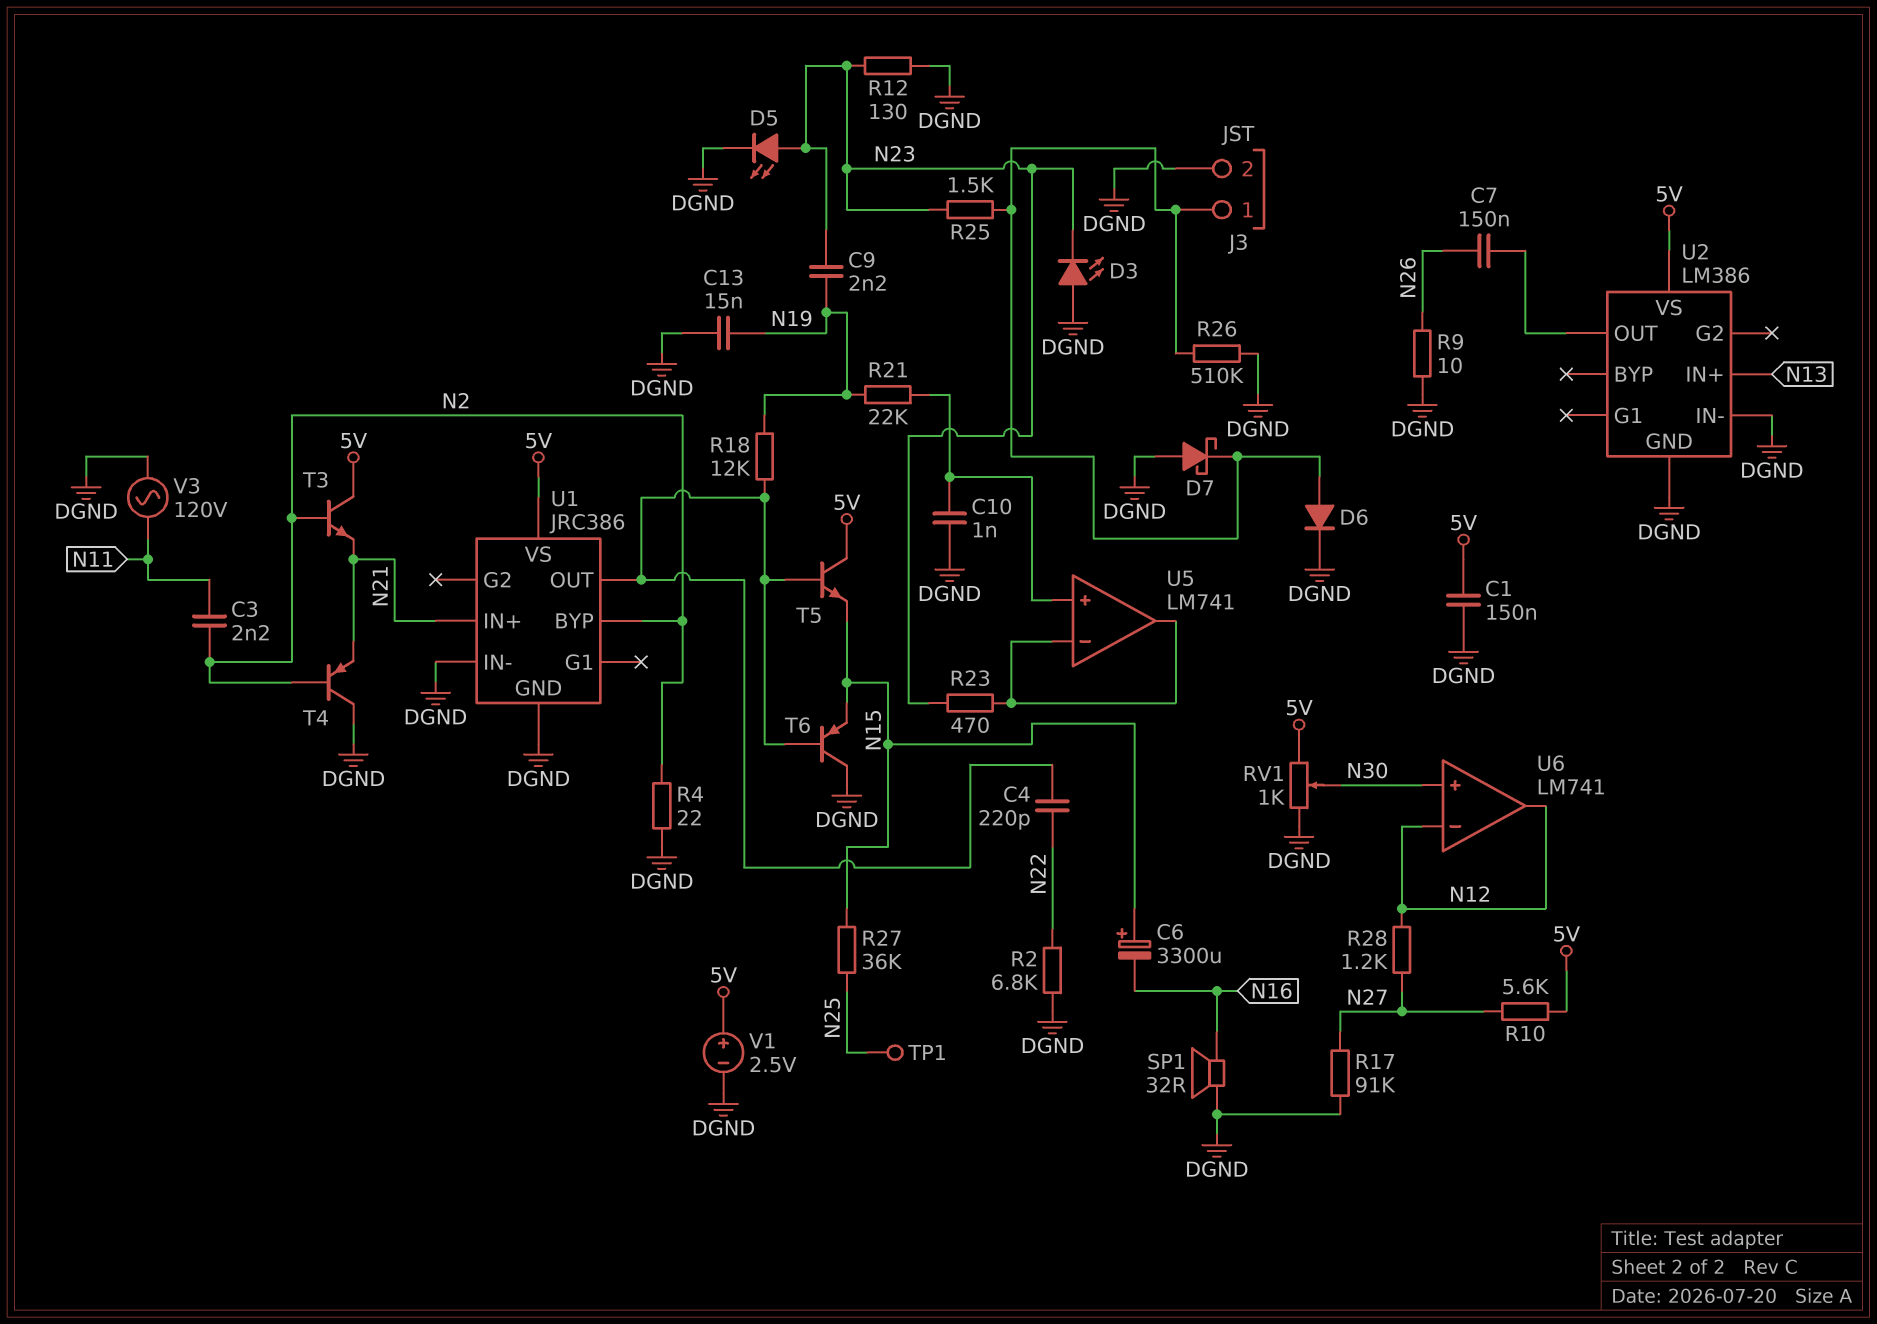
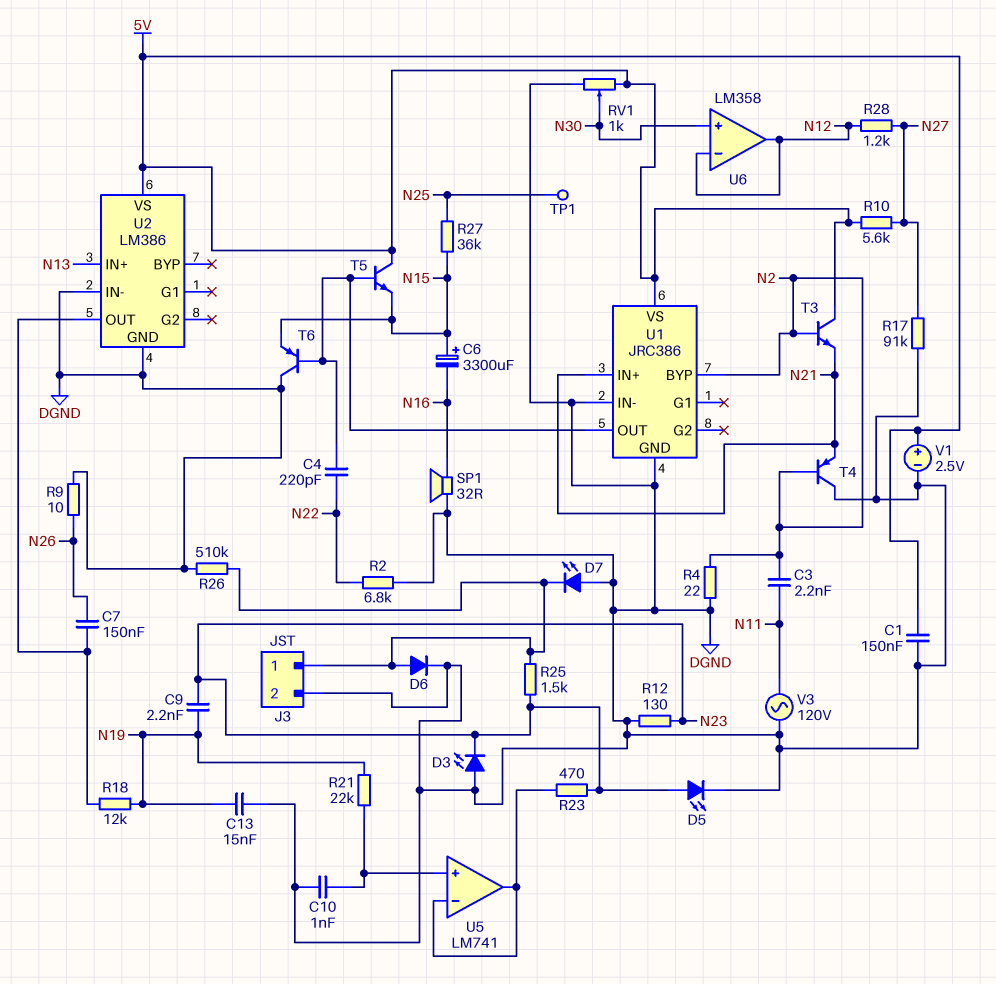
D7: schottky (A DGND, K J3/1) -> LED (A DGND, K J3/1)
R18: 12k (N19, U1/OUT) -> 12k (N19, U2/OUT)
U6: LM741 -> LM358

